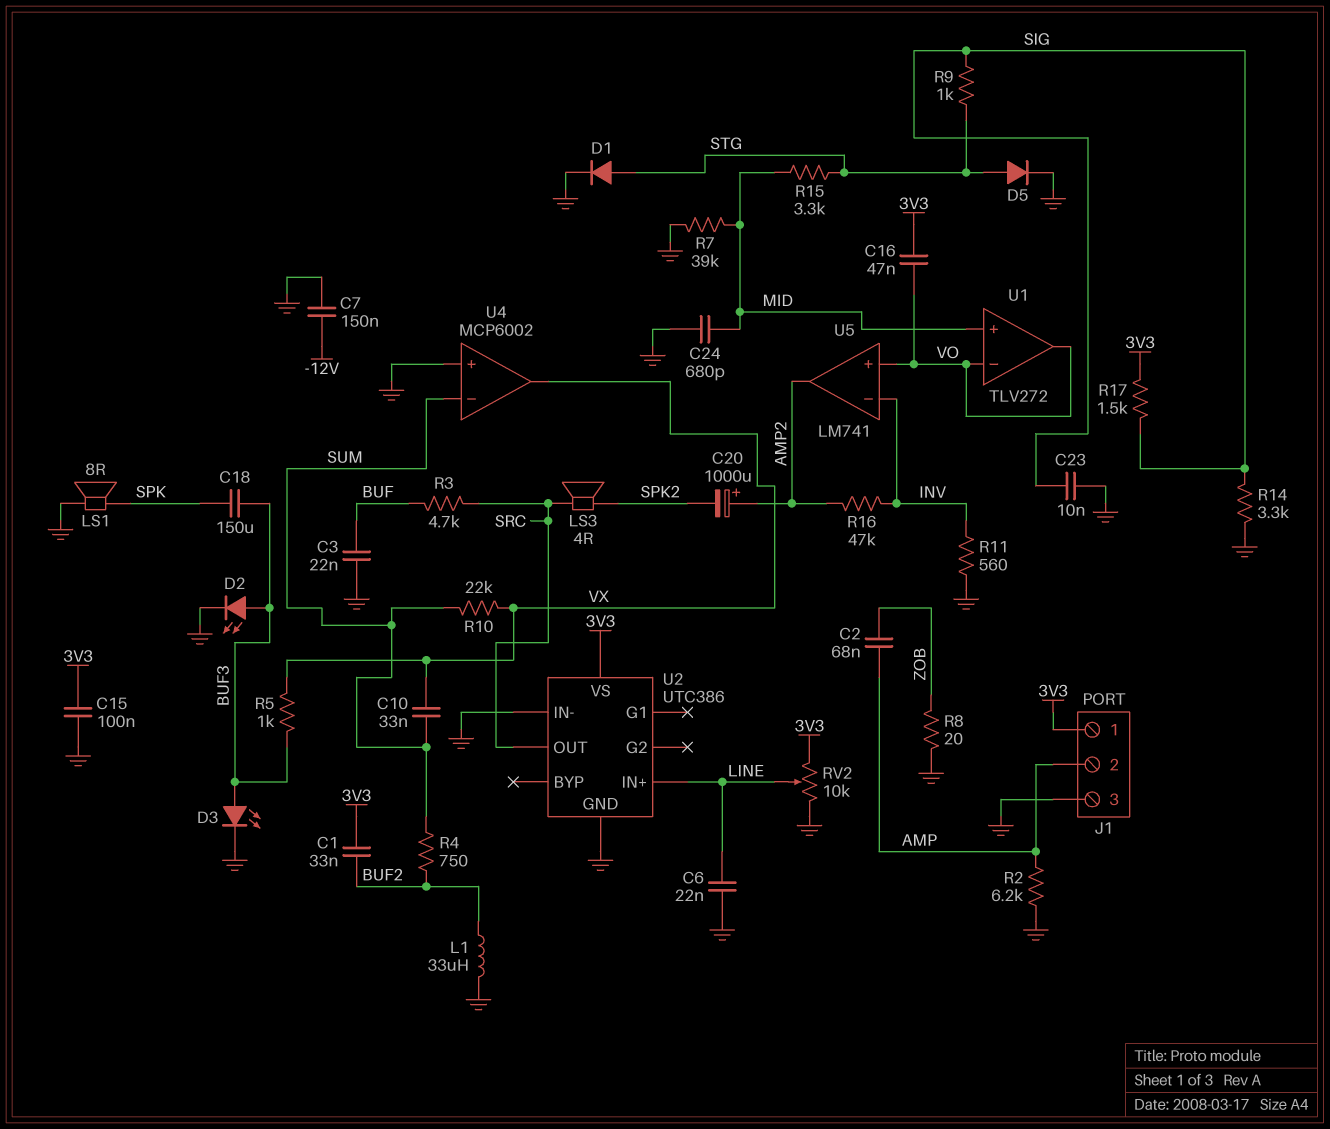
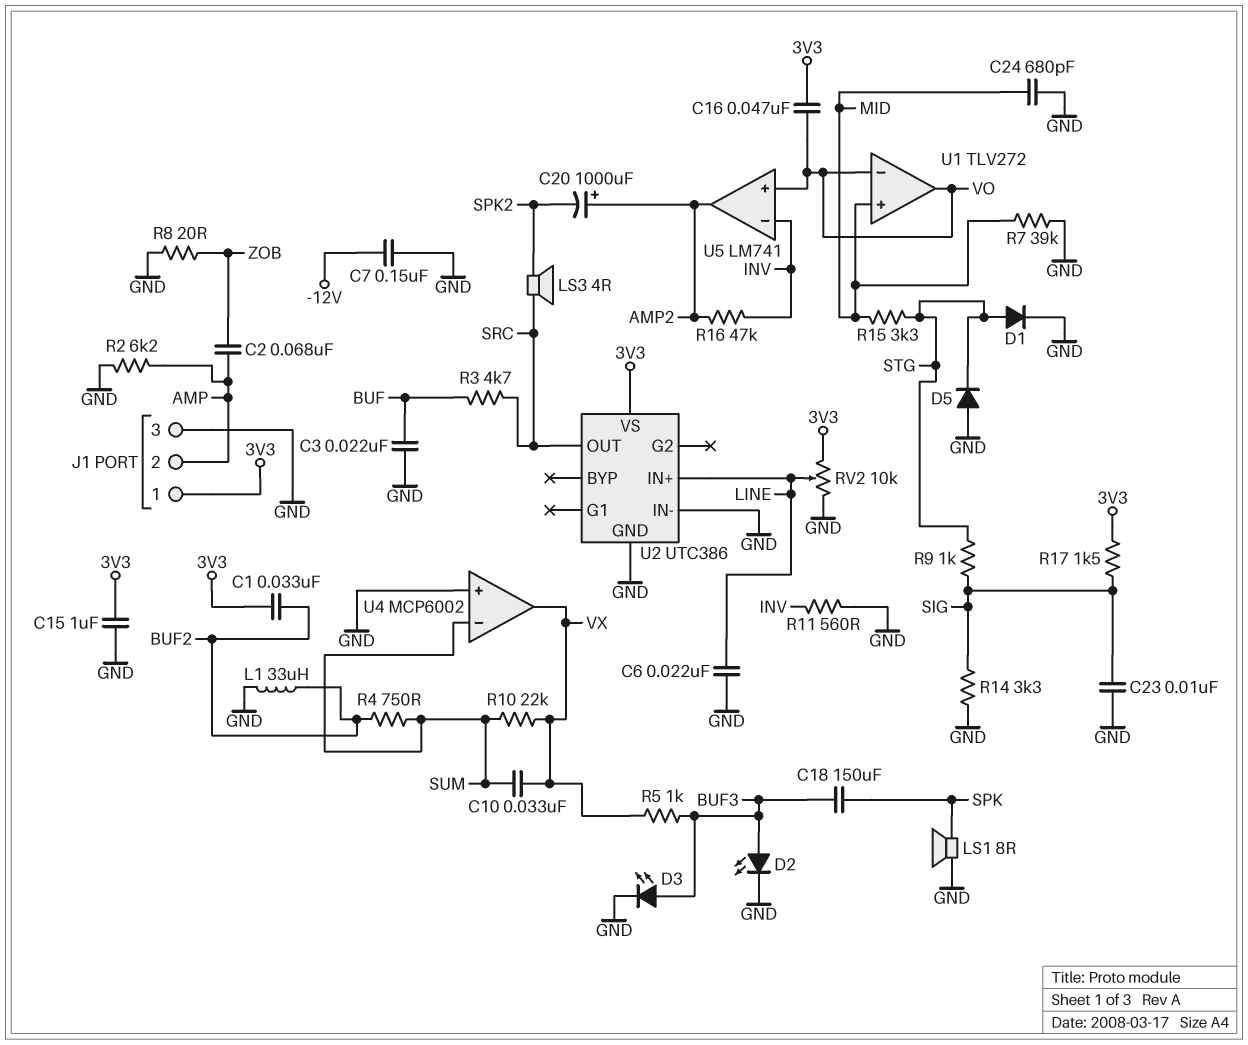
C15: 100nF (3V3, GND) -> 1uF (3V3, GND)
D5: diode (A STG, K GND) -> diode (A GND, K STG)

